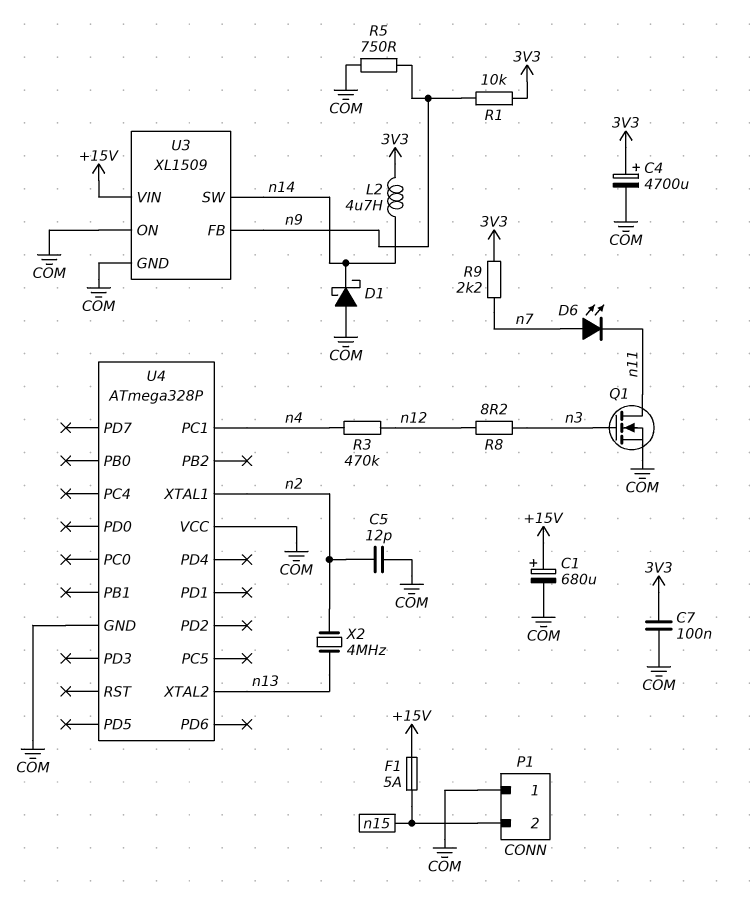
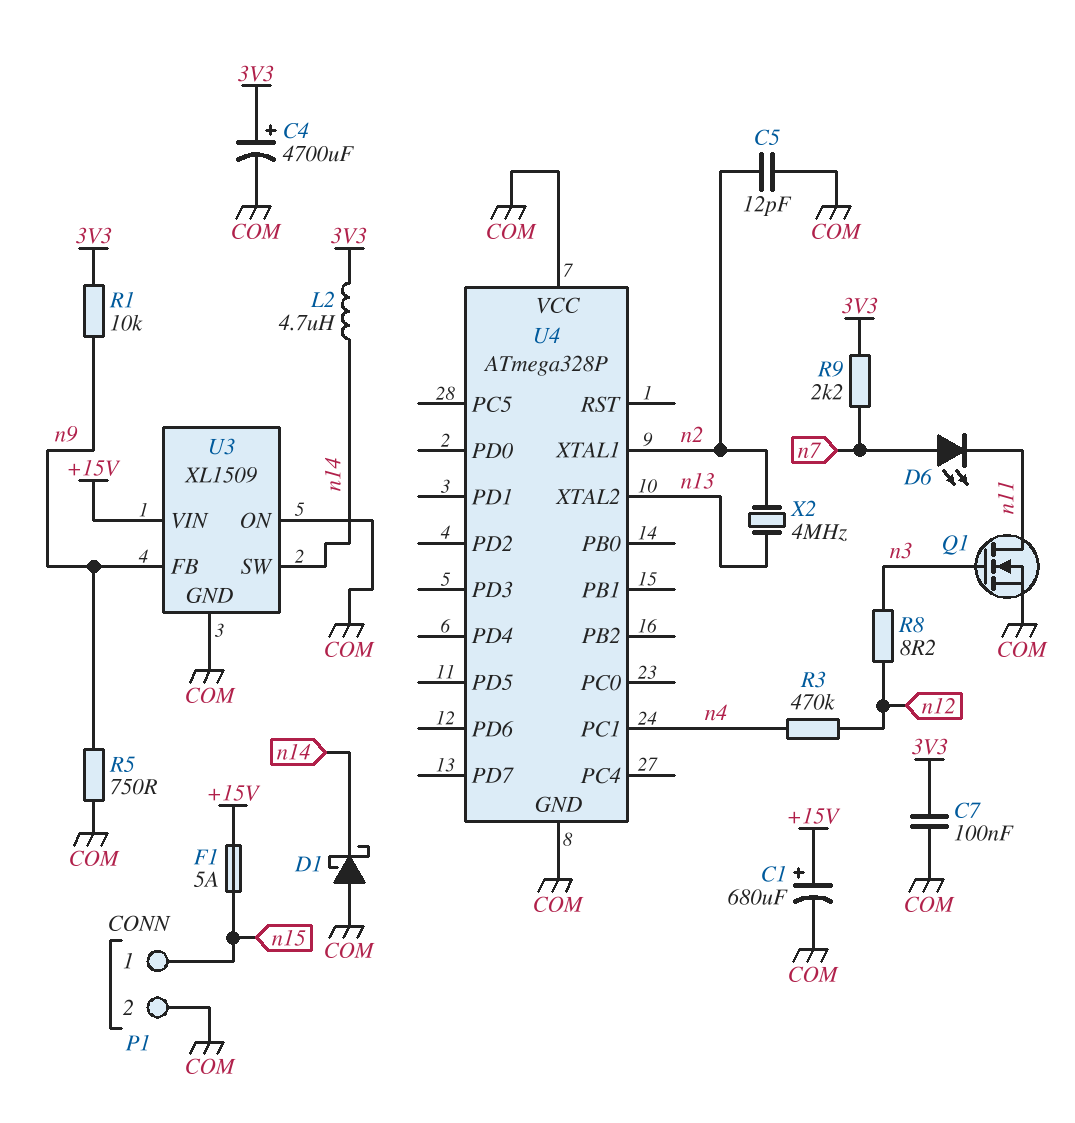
P1 pin 1: COM -> n15
P1 pin 2: n15 -> COM

